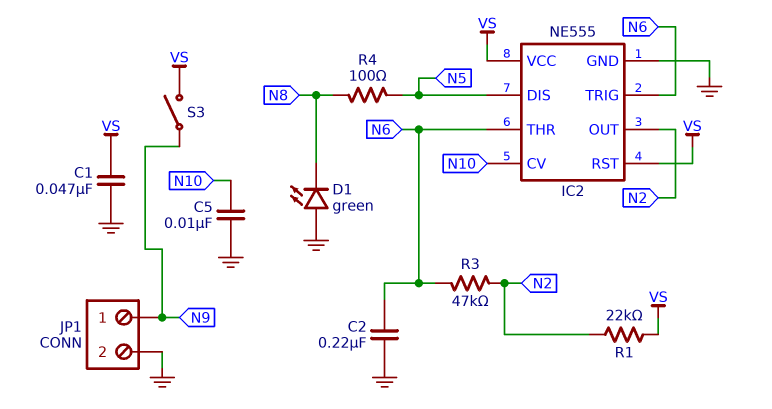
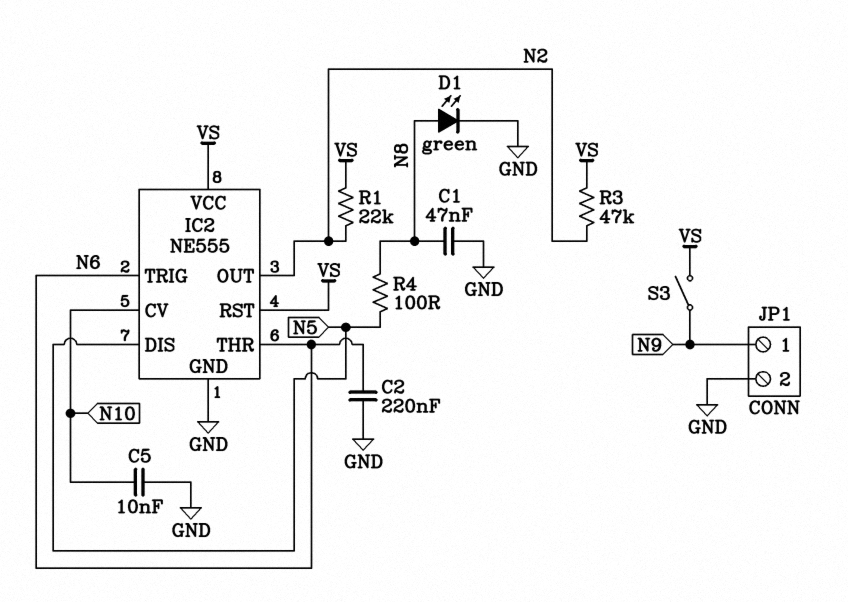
C1: 47nF (GND, VS) -> 47nF (GND, N8)
D1: LED green (A GND, K N8) -> LED green (A N8, K GND)
R3: 47k (N2, N6) -> 47k (N2, VS)

